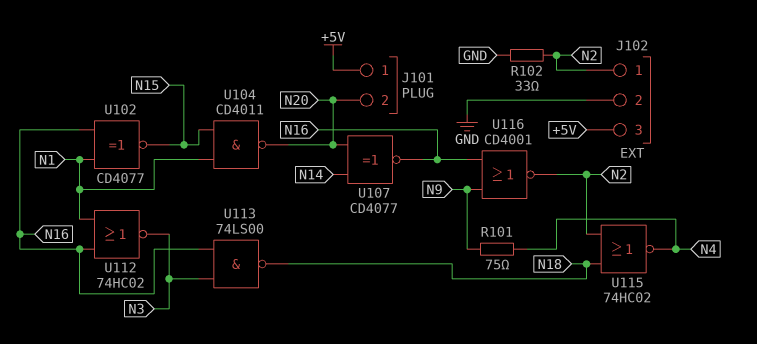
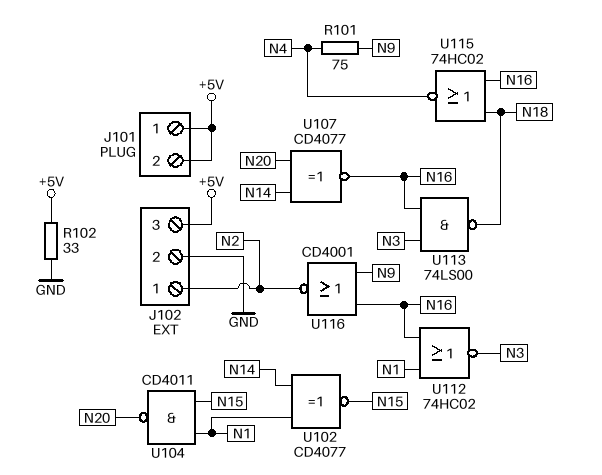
J101 pin 2: N20 -> +5V
R102: 33 (GND, N2) -> 33 (+5V, GND)
U102: XNOR CD4077 (in N1, in N16, out N15) -> XNOR CD4077 (in N1, in N14, out N15)
U115: NOR 74HC02 (in N2, in N18, out N4) -> NOR 74HC02 (in N16, in N18, out N4)

